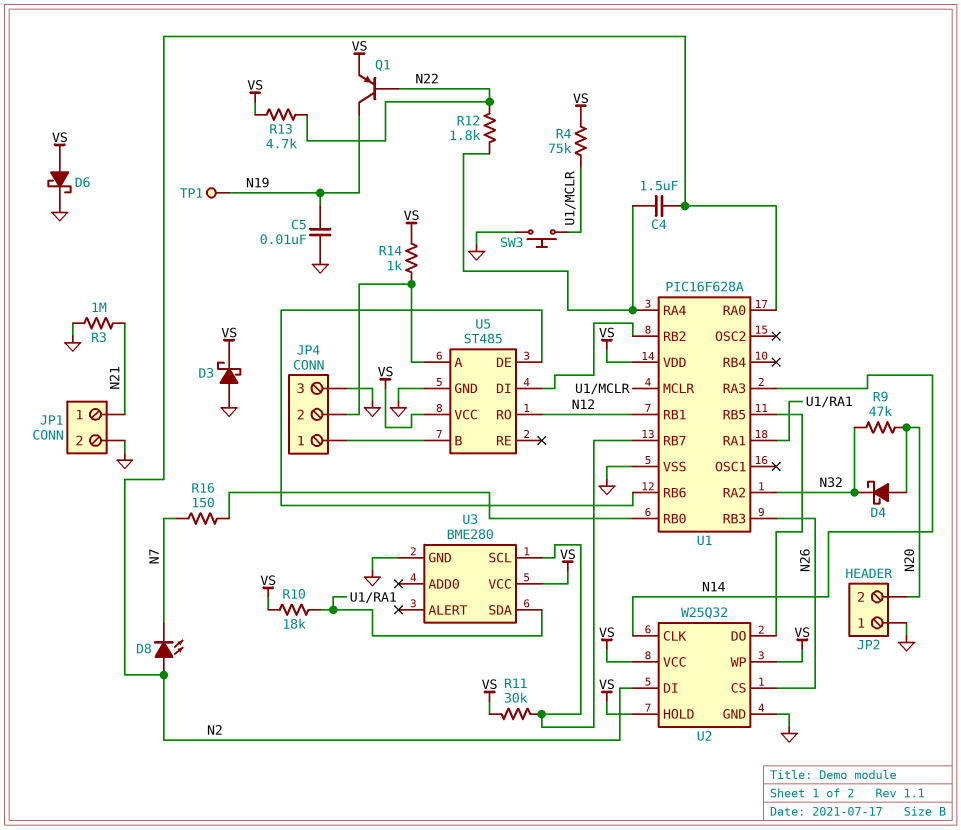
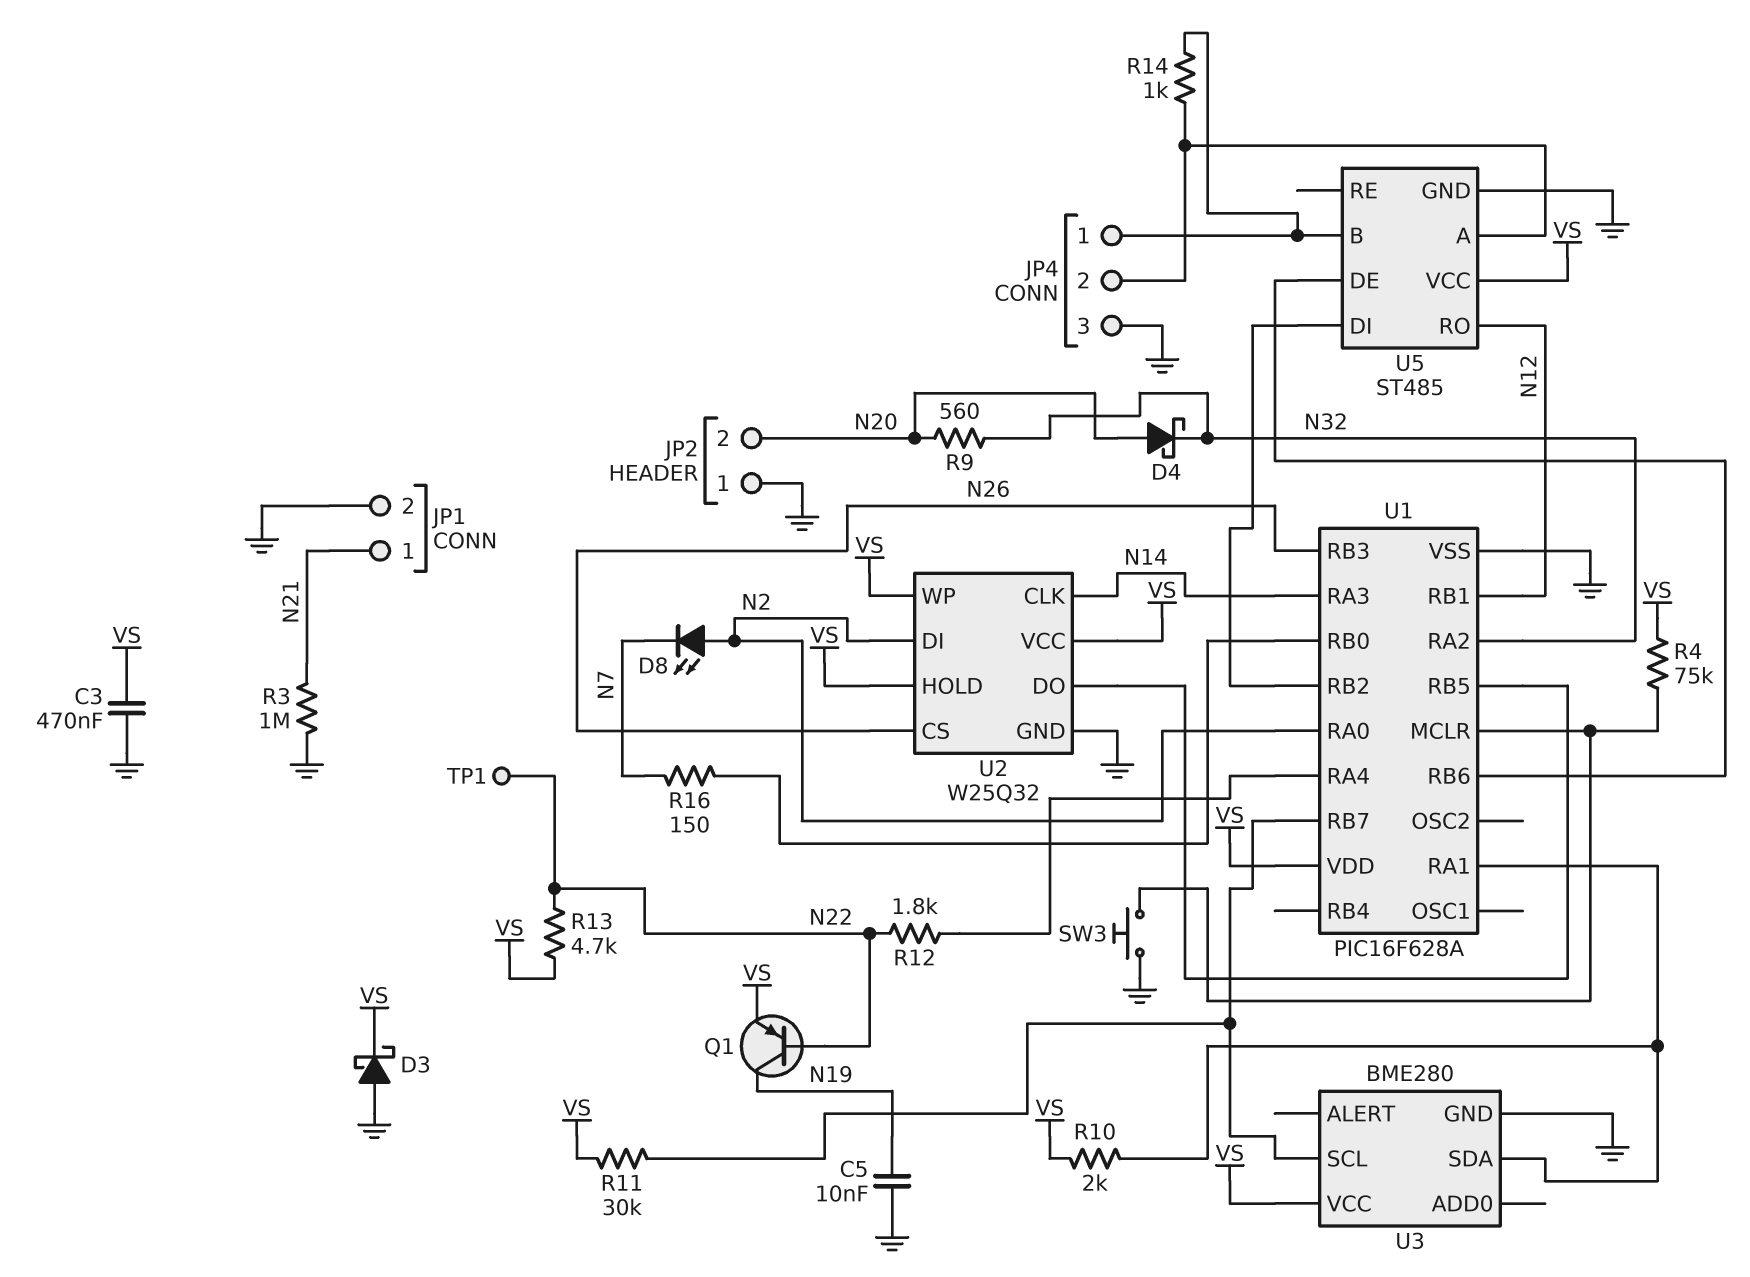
C3: none -> 470nF (GND, VS)
C4: 1.5uF (N2, U1/RA4) -> none
D6: schottky (A VS, K GND) -> none
R9: 47k (N20, N32) -> 560 (N20, N32)
R10: 18k (U1/RA1, VS) -> 2k (U1/RA1, VS)
R14: 1k (JP4/2, VS) -> 1k (JP4/1, JP4/2)
TP1: test point (N19) -> test point (N22)

